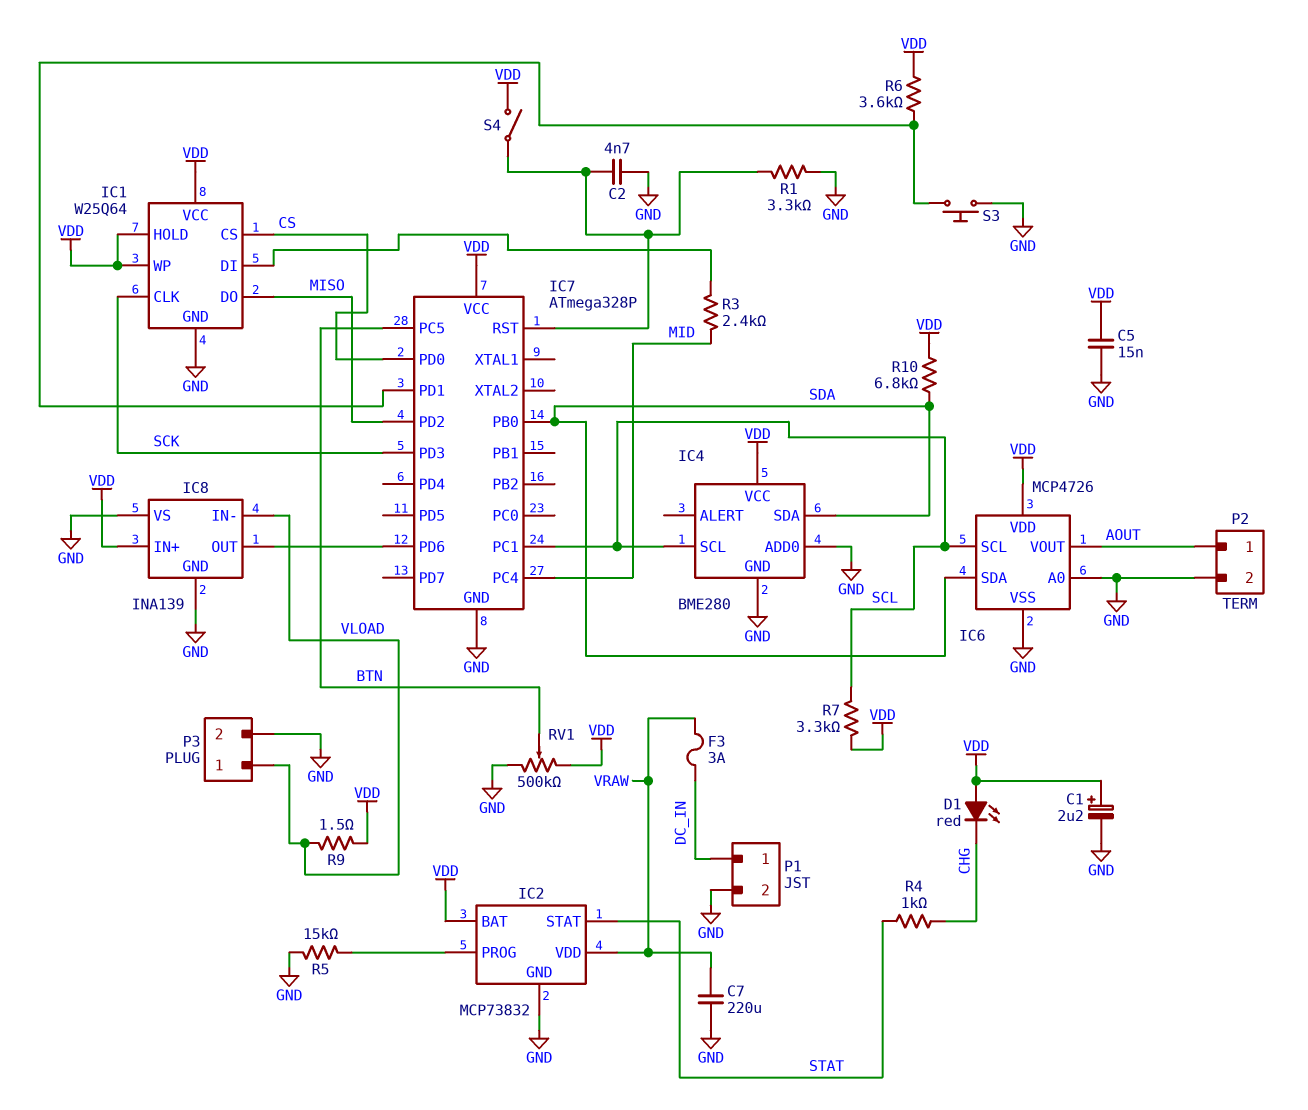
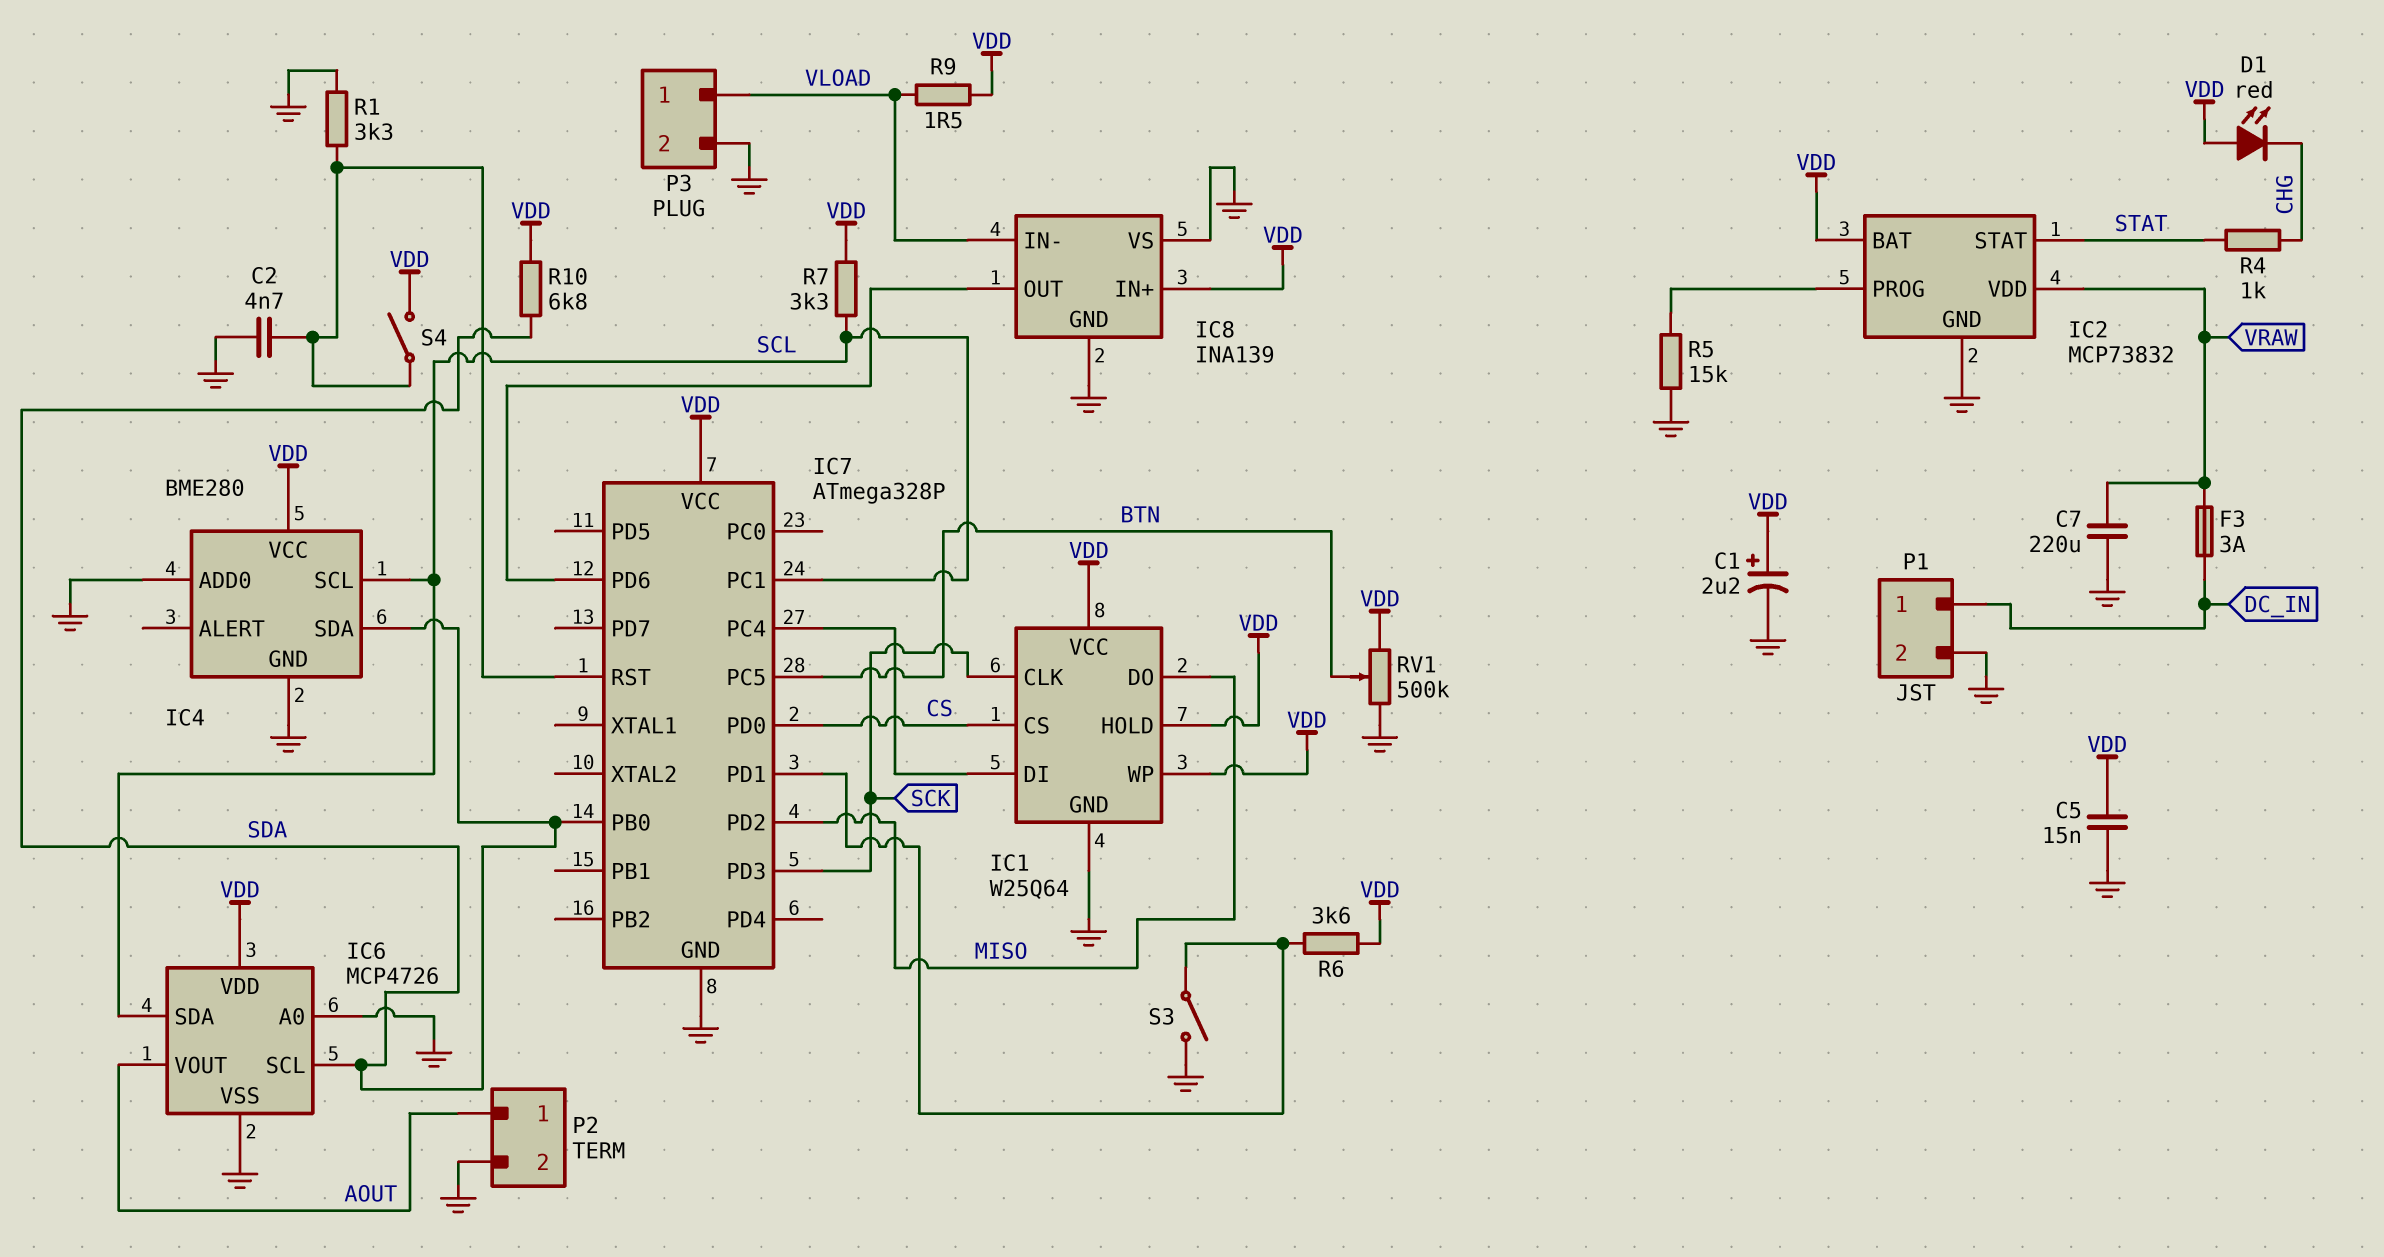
IC6 pin SCL: SCL -> SDA
IC6 pin SDA: SDA -> SCL
IC7 pin PC4: MID -> IC1/DI
R3: 2.4k (IC1/DI, MID) -> none
S3: button (GND, IC7/PD1) -> switch (GND, IC7/PD1)

